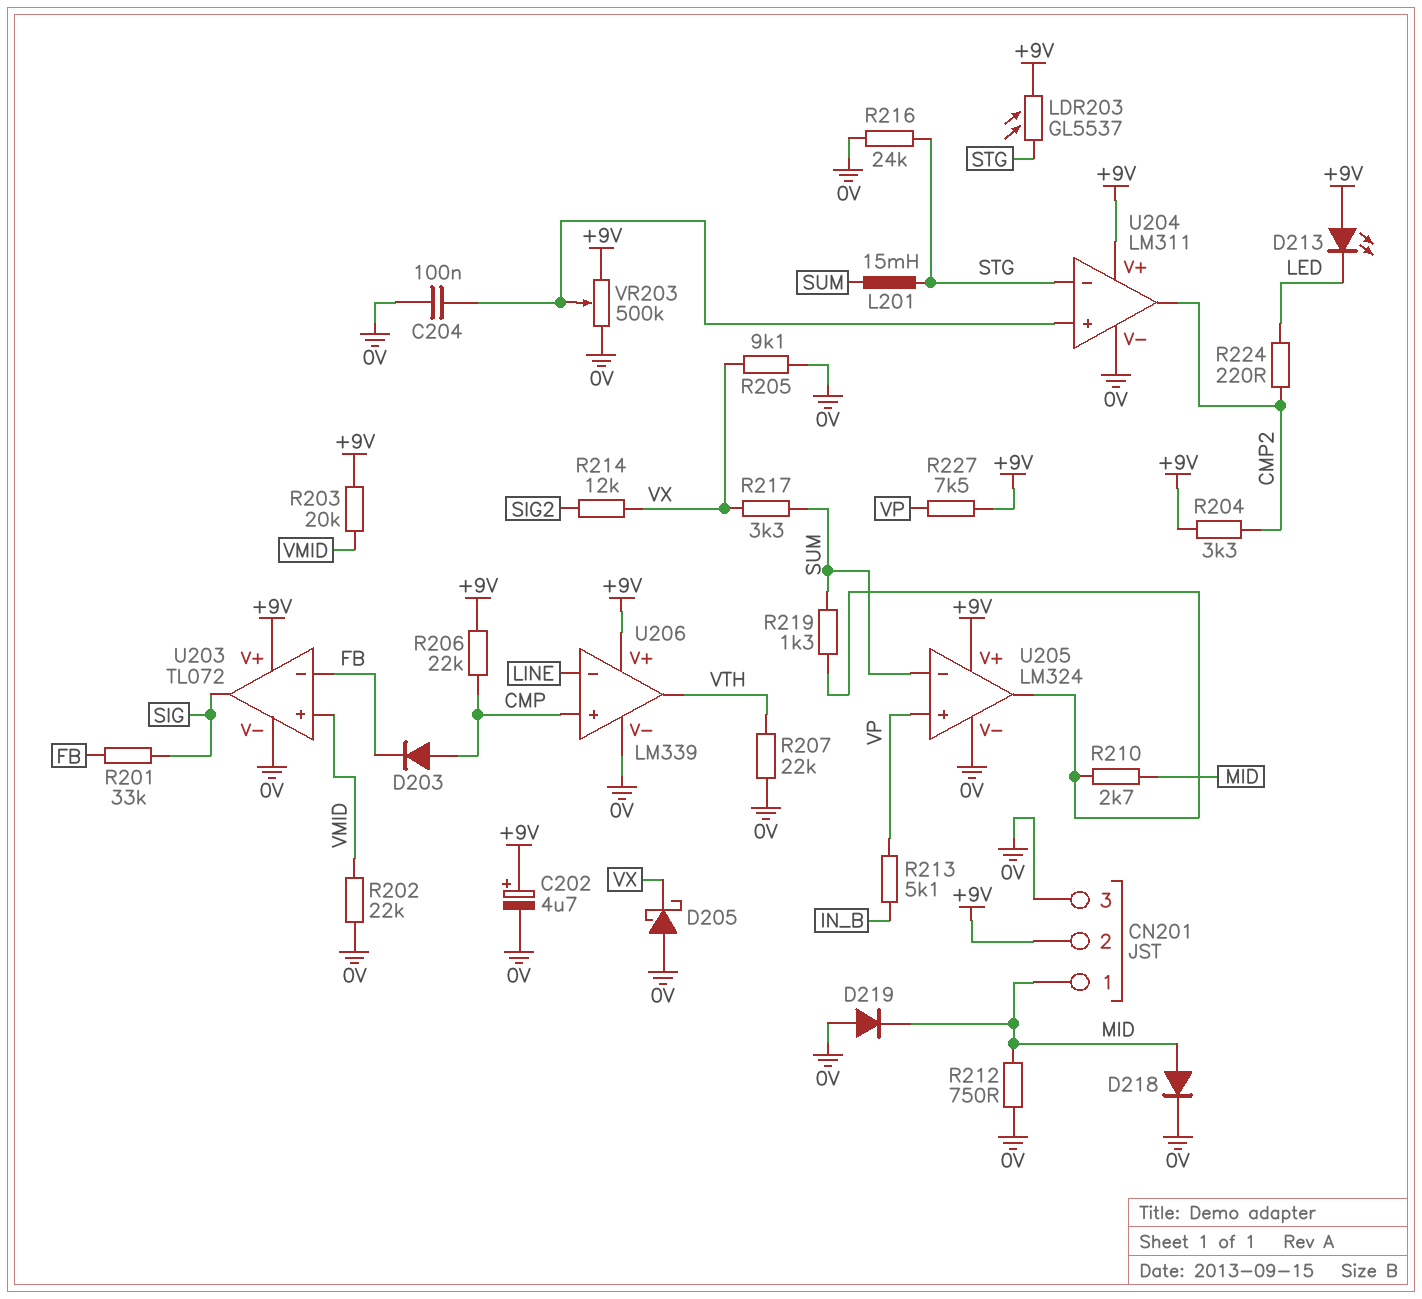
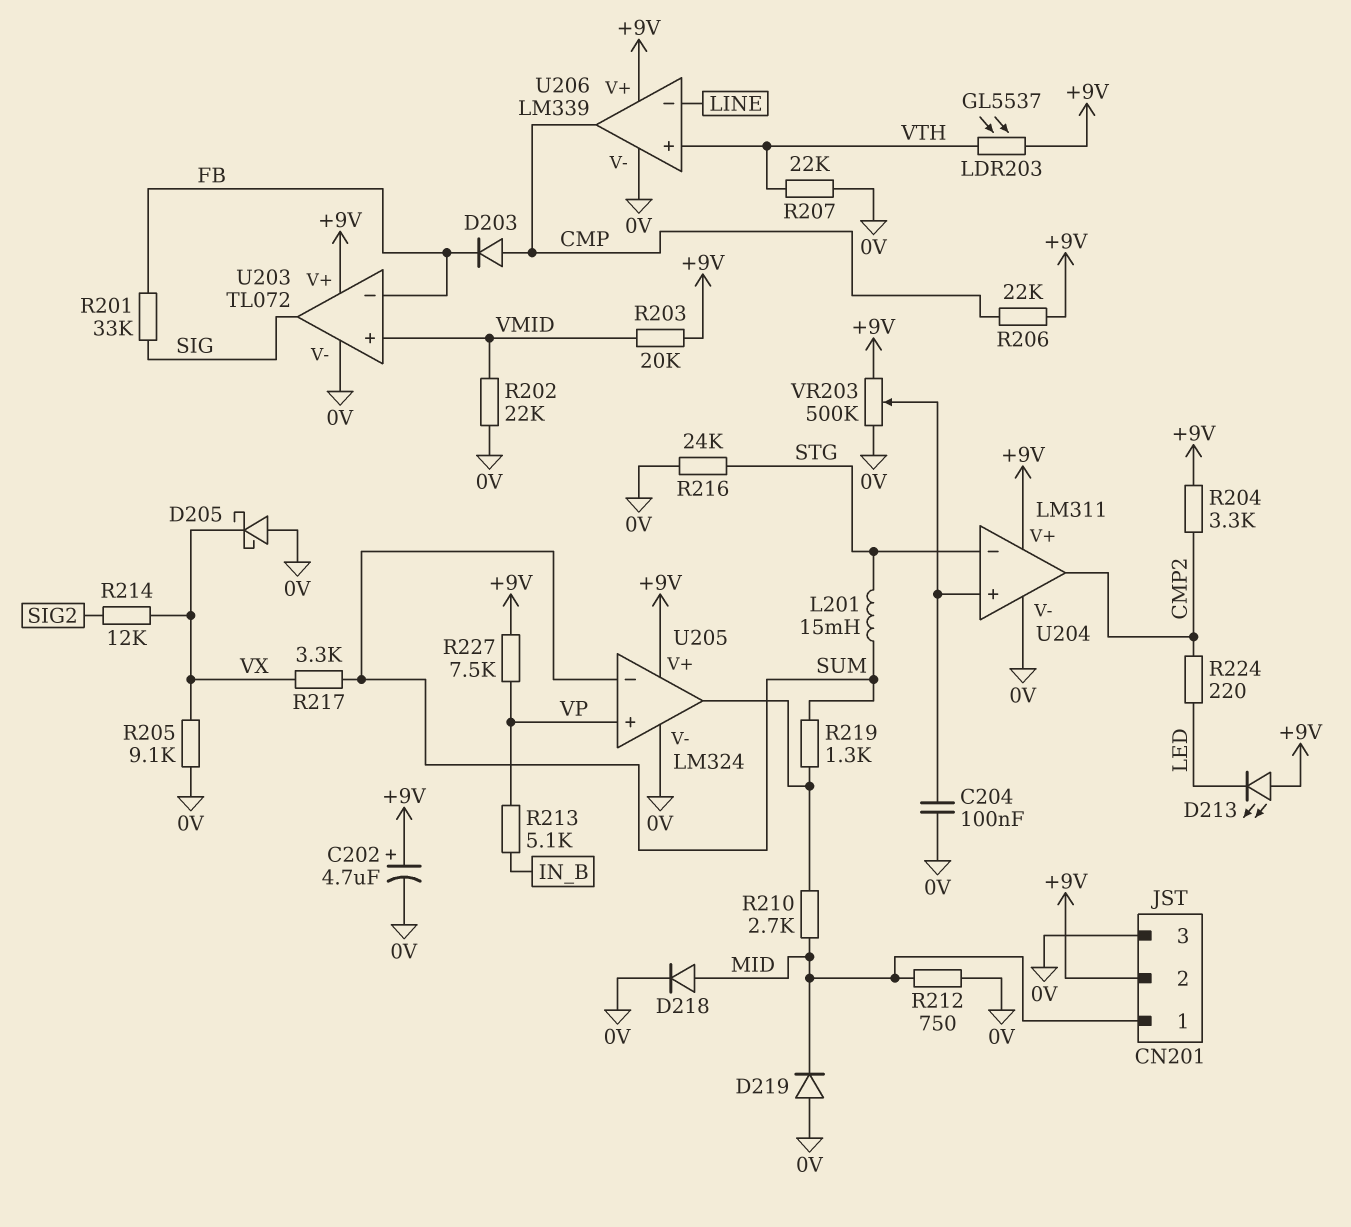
LDR203: GL5537 (+9V, STG) -> GL5537 (+9V, VTH)
U206 pin in+: CMP -> VTH
U206 pin out: VTH -> CMP

